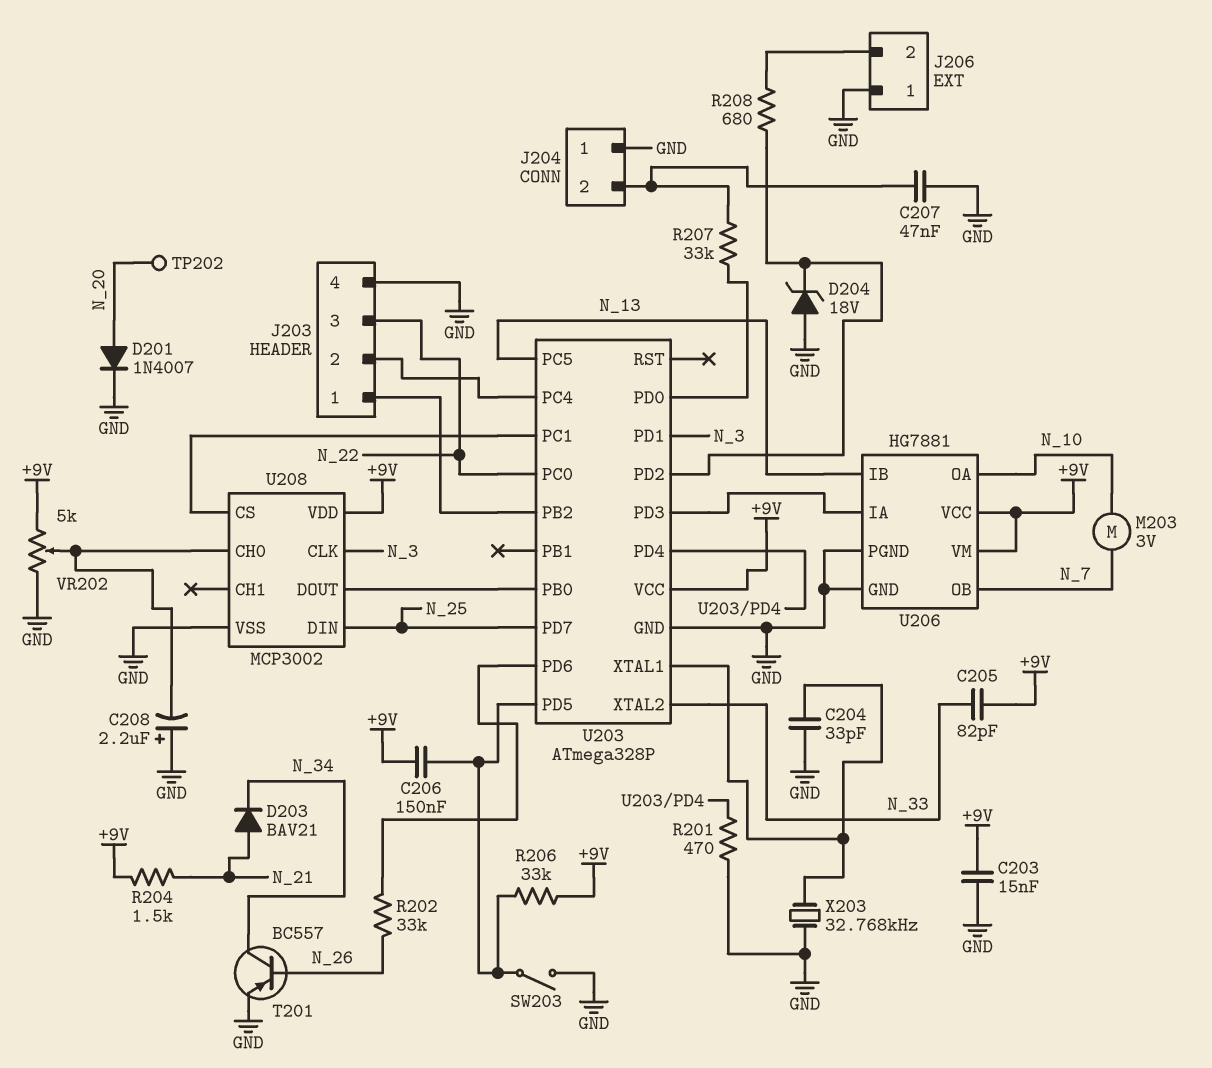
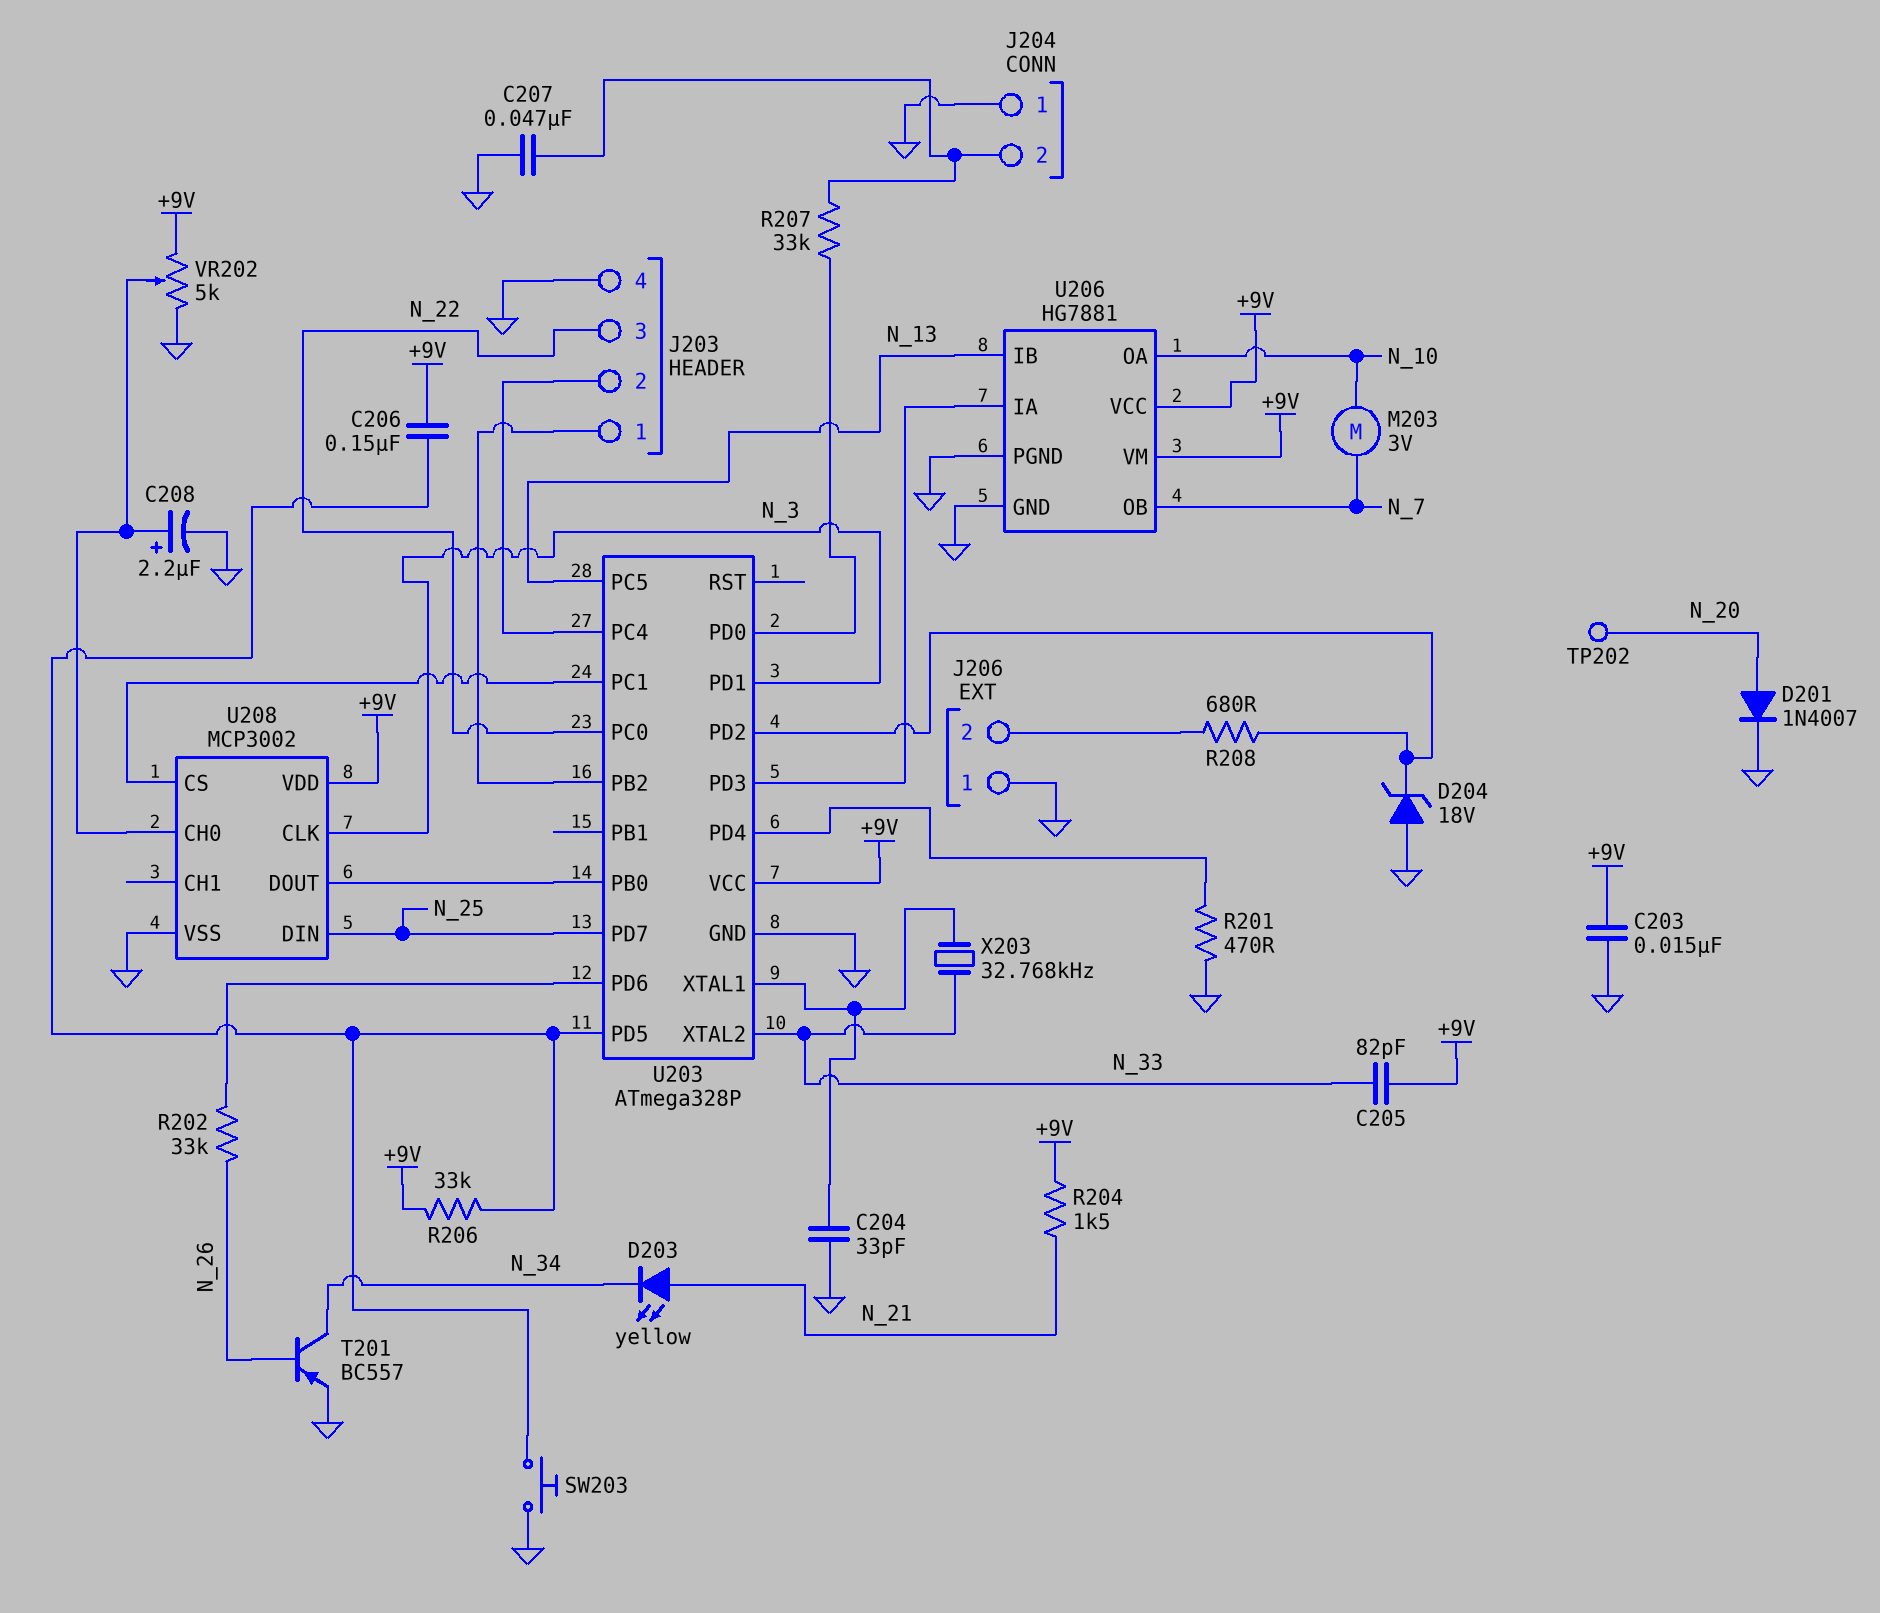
C208: 2.2uF (plus GND, minus U208/CH0) -> 2.2uF (plus U208/CH0, minus GND)
D203: diode BAV21 (A N_21, K N_34) -> LED yellow (A N_21, K N_34)
SW203: switch (GND, U203/PD5) -> button (GND, U203/PD5)
X203: 32.768kHz (GND, U203/XTAL1) -> 32.768kHz (N_33, U203/XTAL1)

